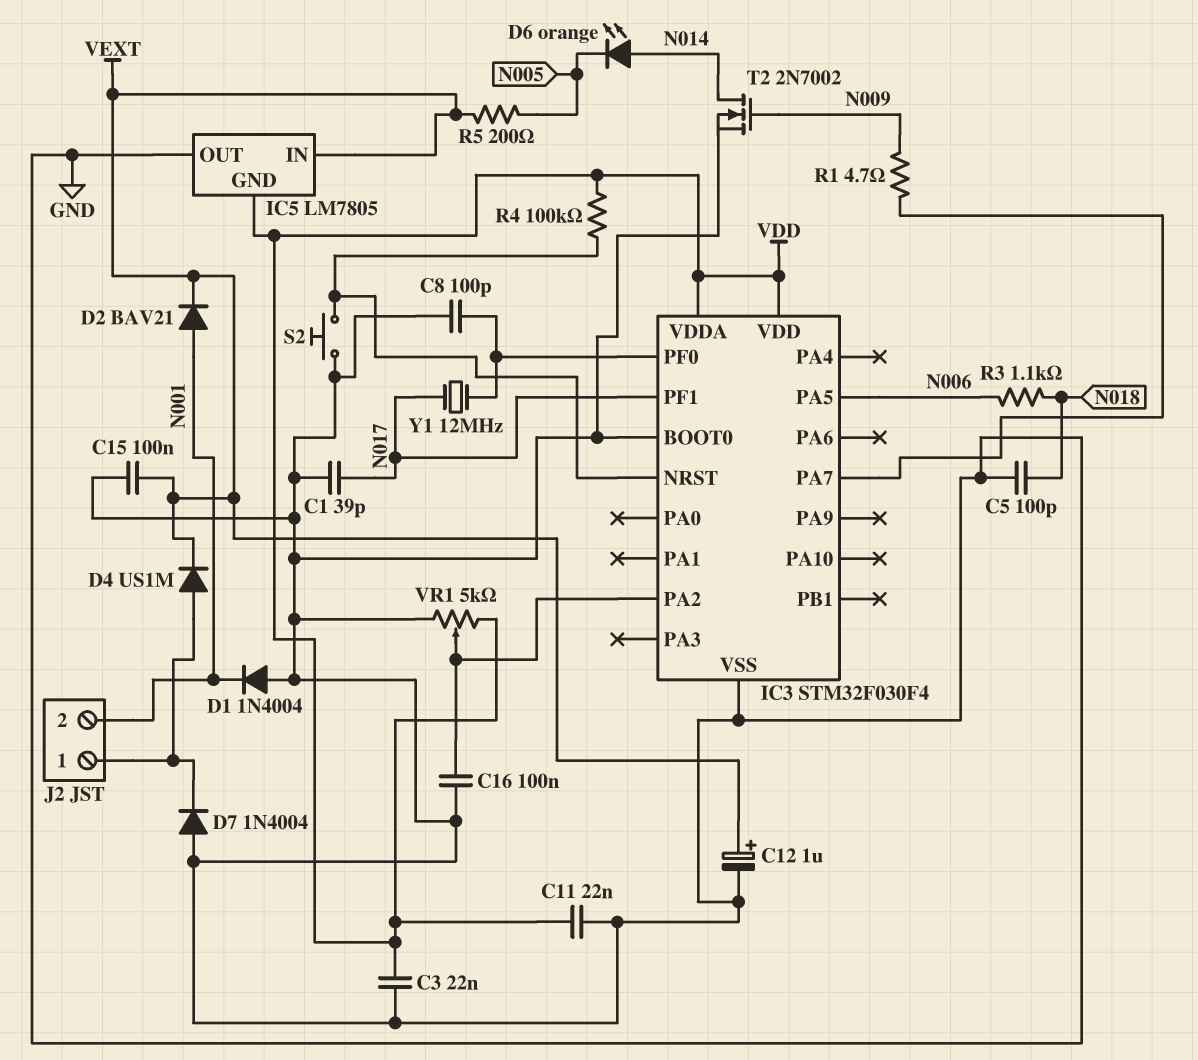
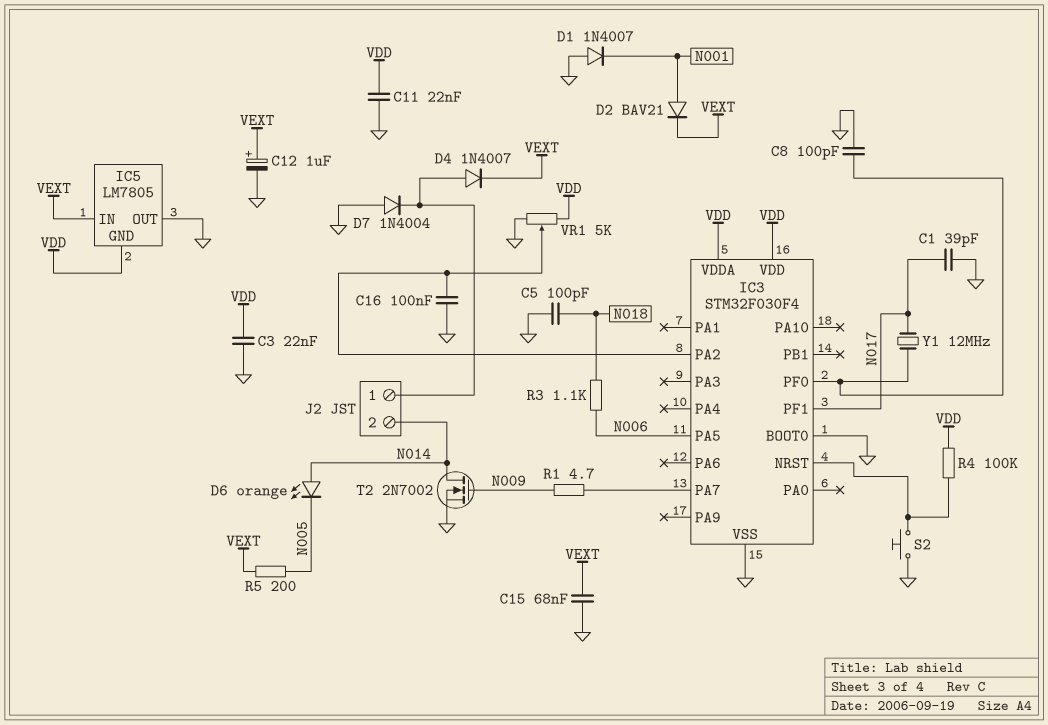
C15: 100nF (GND, VEXT) -> 68nF (GND, VEXT)
D1: diode 1N4004 (A GND, K N001) -> diode 1N4007 (A GND, K N001)
D4: diode US1M (A J2/1, K VEXT) -> diode 1N4007 (A J2/1, K VEXT)
J2 pin 2: N001 -> N014

